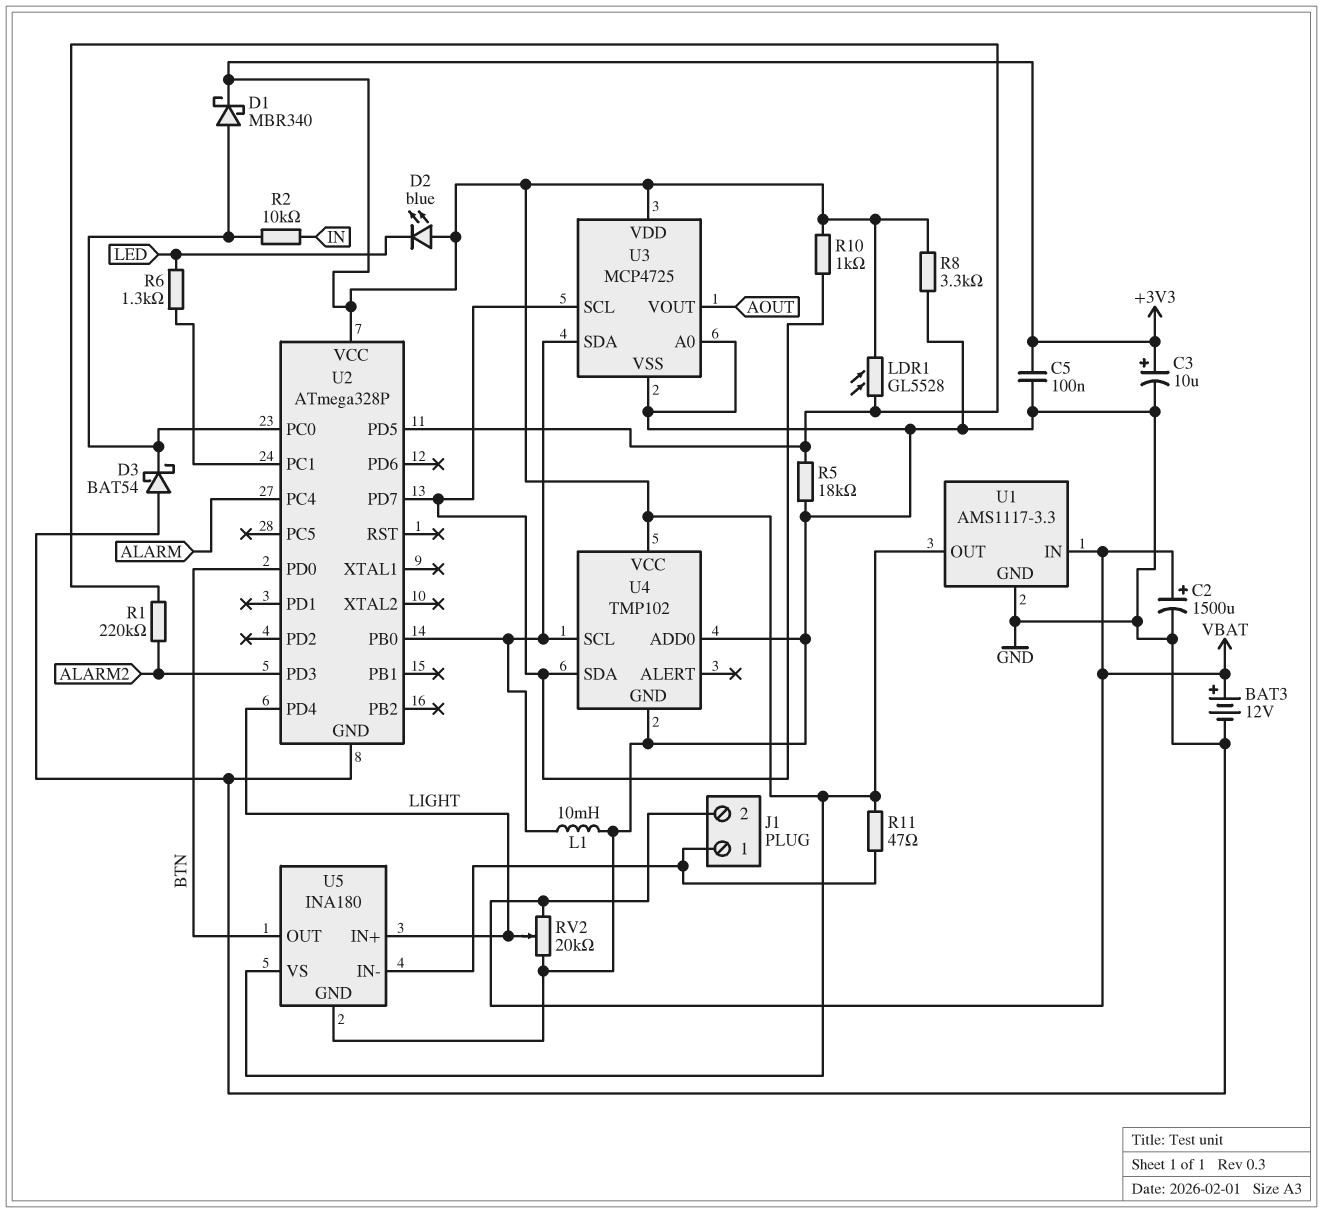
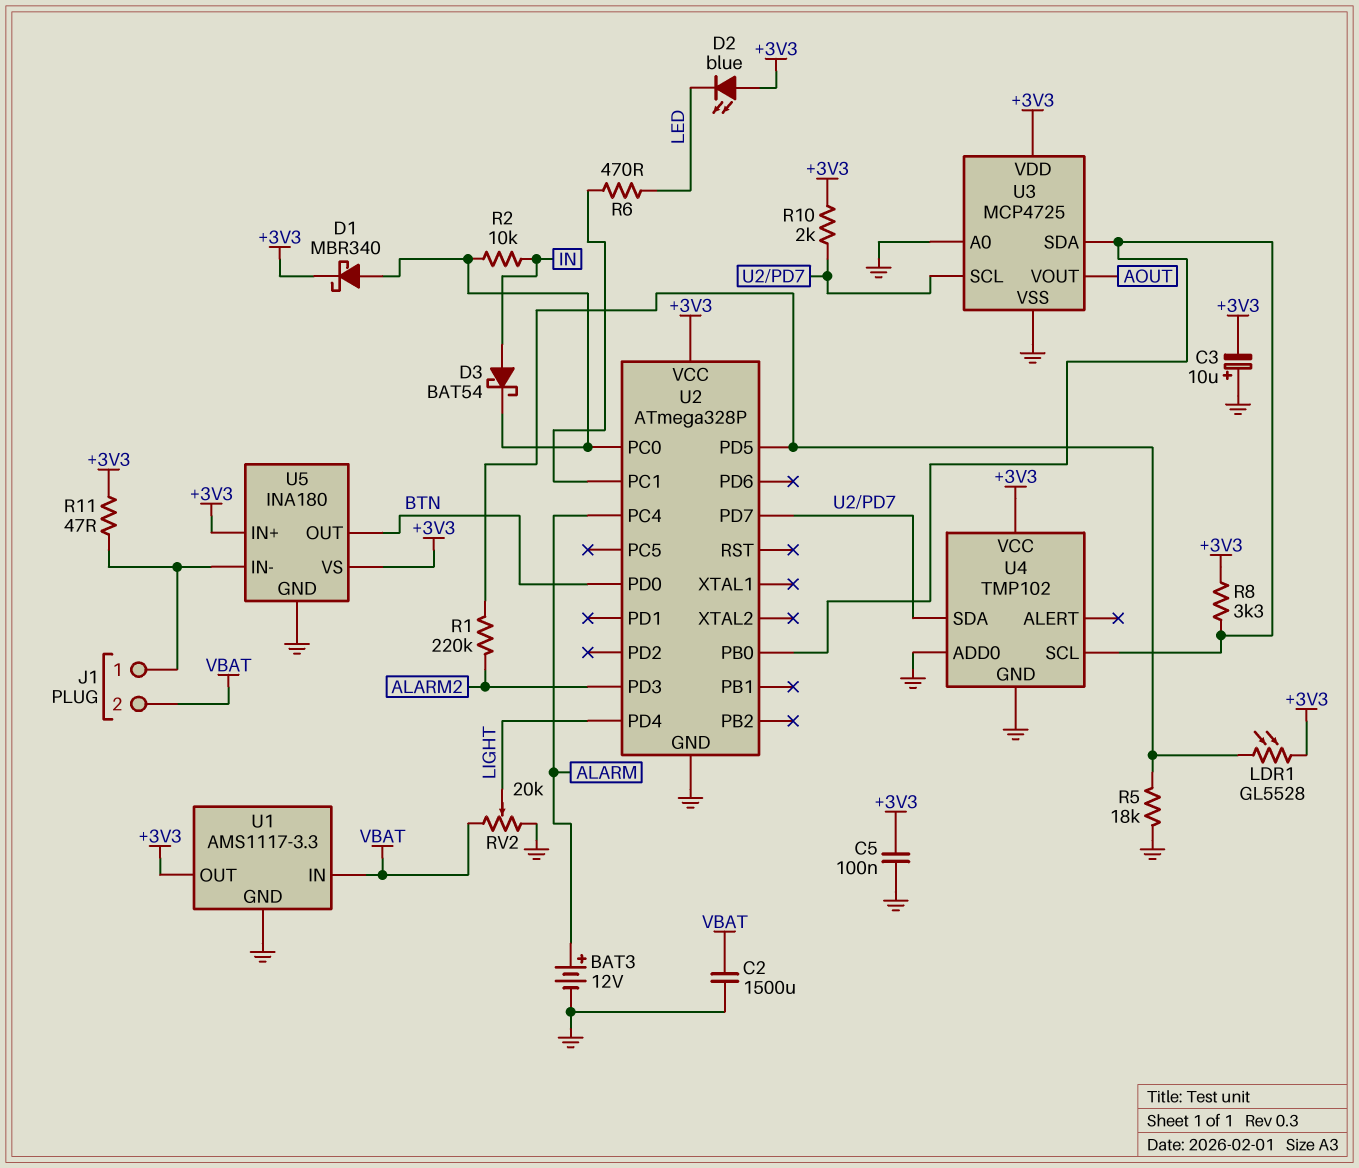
BAT3: 12V (plus VBAT, minus GND) -> 12V (plus ALARM, minus GND)
C2: 1500uF (plus VBAT, minus GND) -> 1500uF (GND, VBAT)
C3: 10uF (plus +3V3, minus GND) -> 10uF (plus GND, minus +3V3)
D3: schottky BAT54 (A GND, K U2/PC0) -> schottky BAT54 (A IN, K U2/PC0)
L1: 10mH (GND, U2/PB0) -> none
R6: 1.3k (LED, U2/PC1) -> 470 (LED, U2/PC1)
R8: 3.3k (+3V3, GND) -> 3.3k (+3V3, U2/PB0)
R10: 1k (+3V3, U2/PD7) -> 2k (+3V3, U2/PD7)
U5 pin IN+: LIGHT -> +3V3

